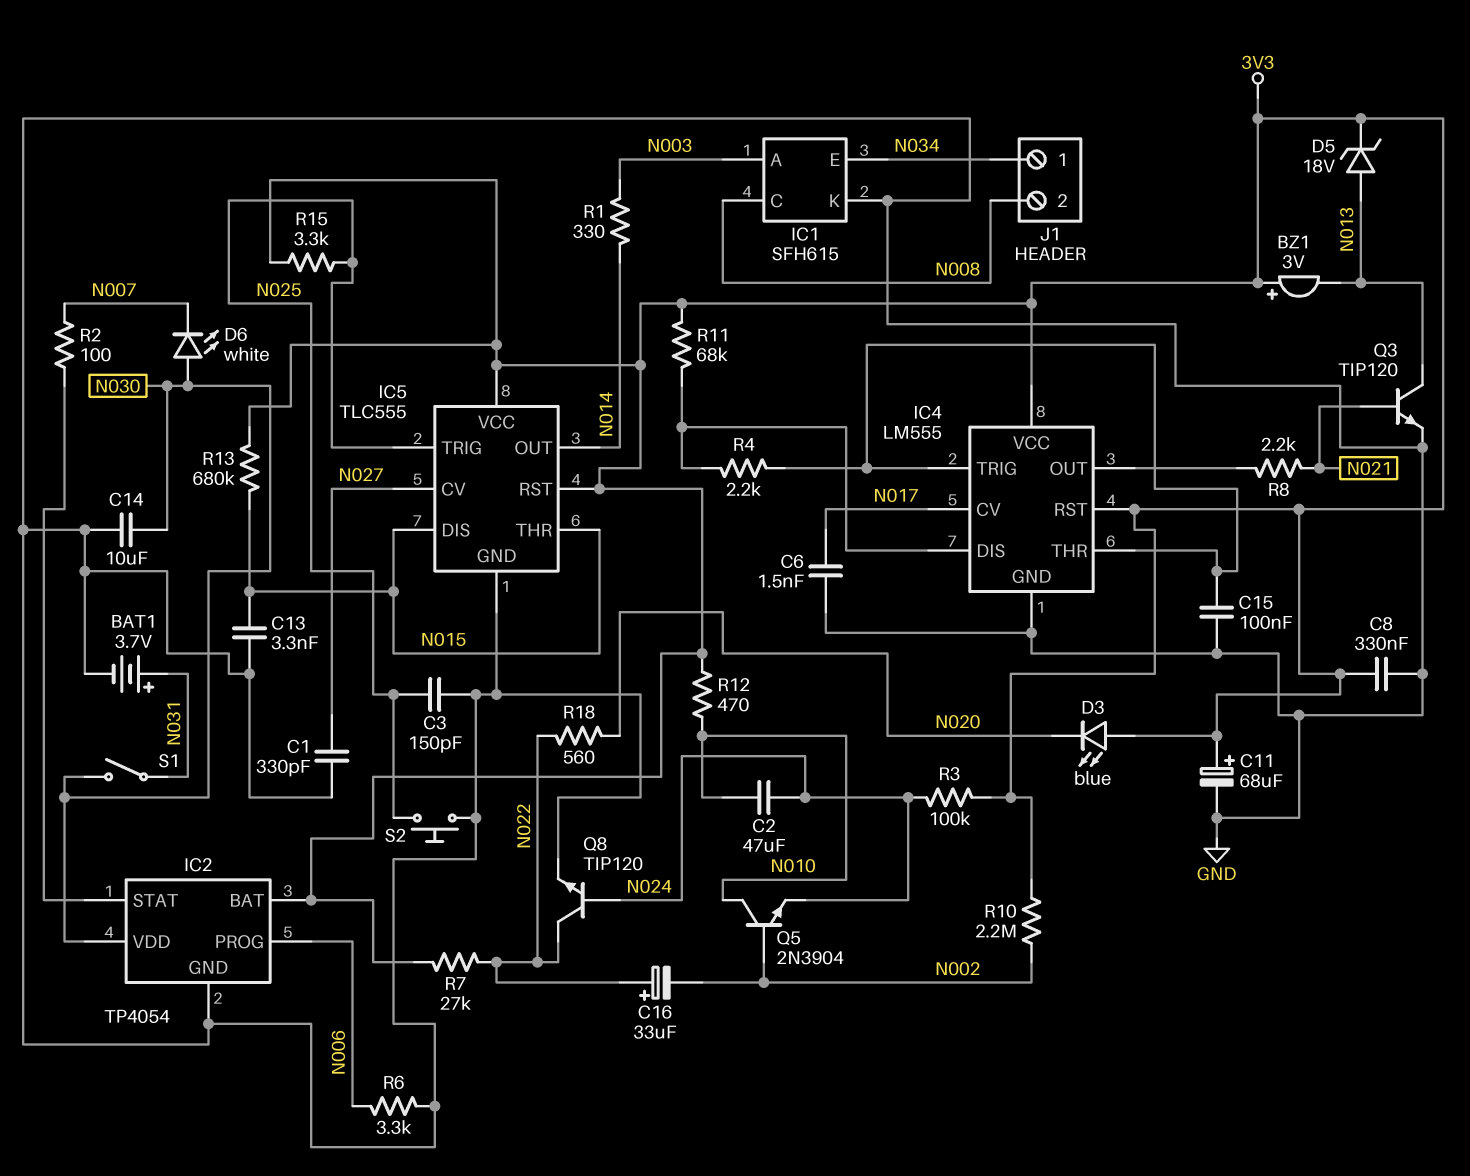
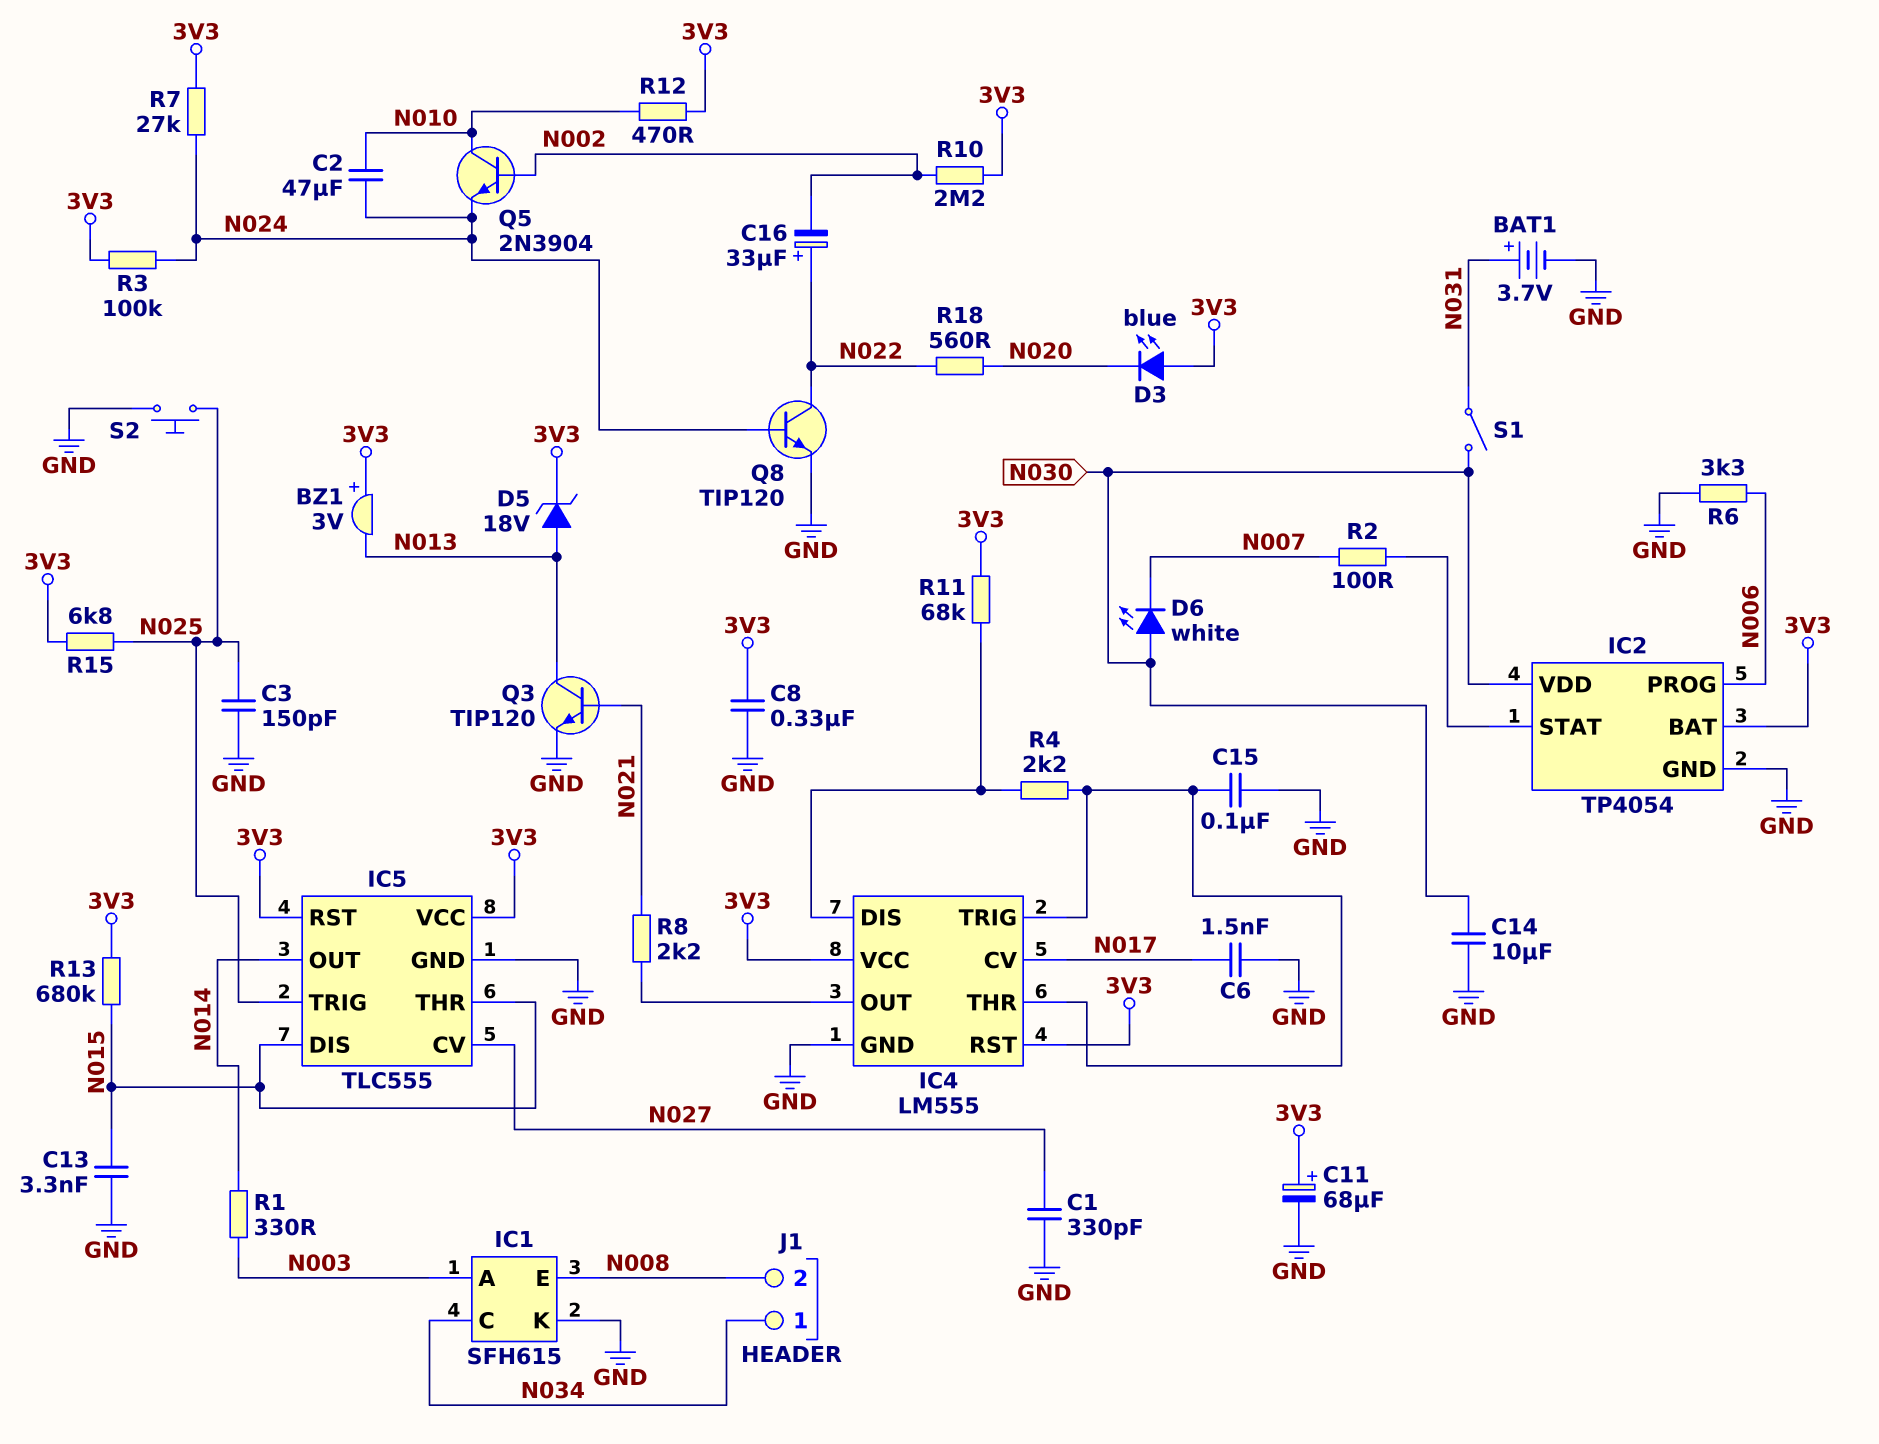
IC1 pin C: N008 -> N034
IC1 pin E: N034 -> N008
R7: 27k (3V3, N022) -> 27k (3V3, N024)
R15: 3.3k (3V3, N025) -> 6.8k (3V3, N025)

